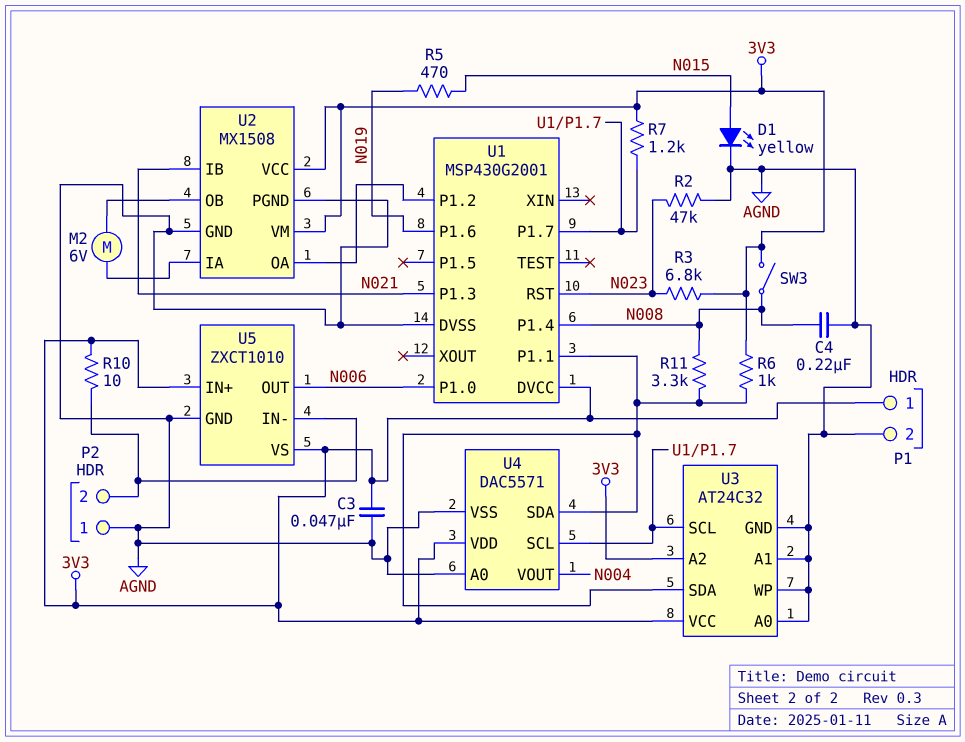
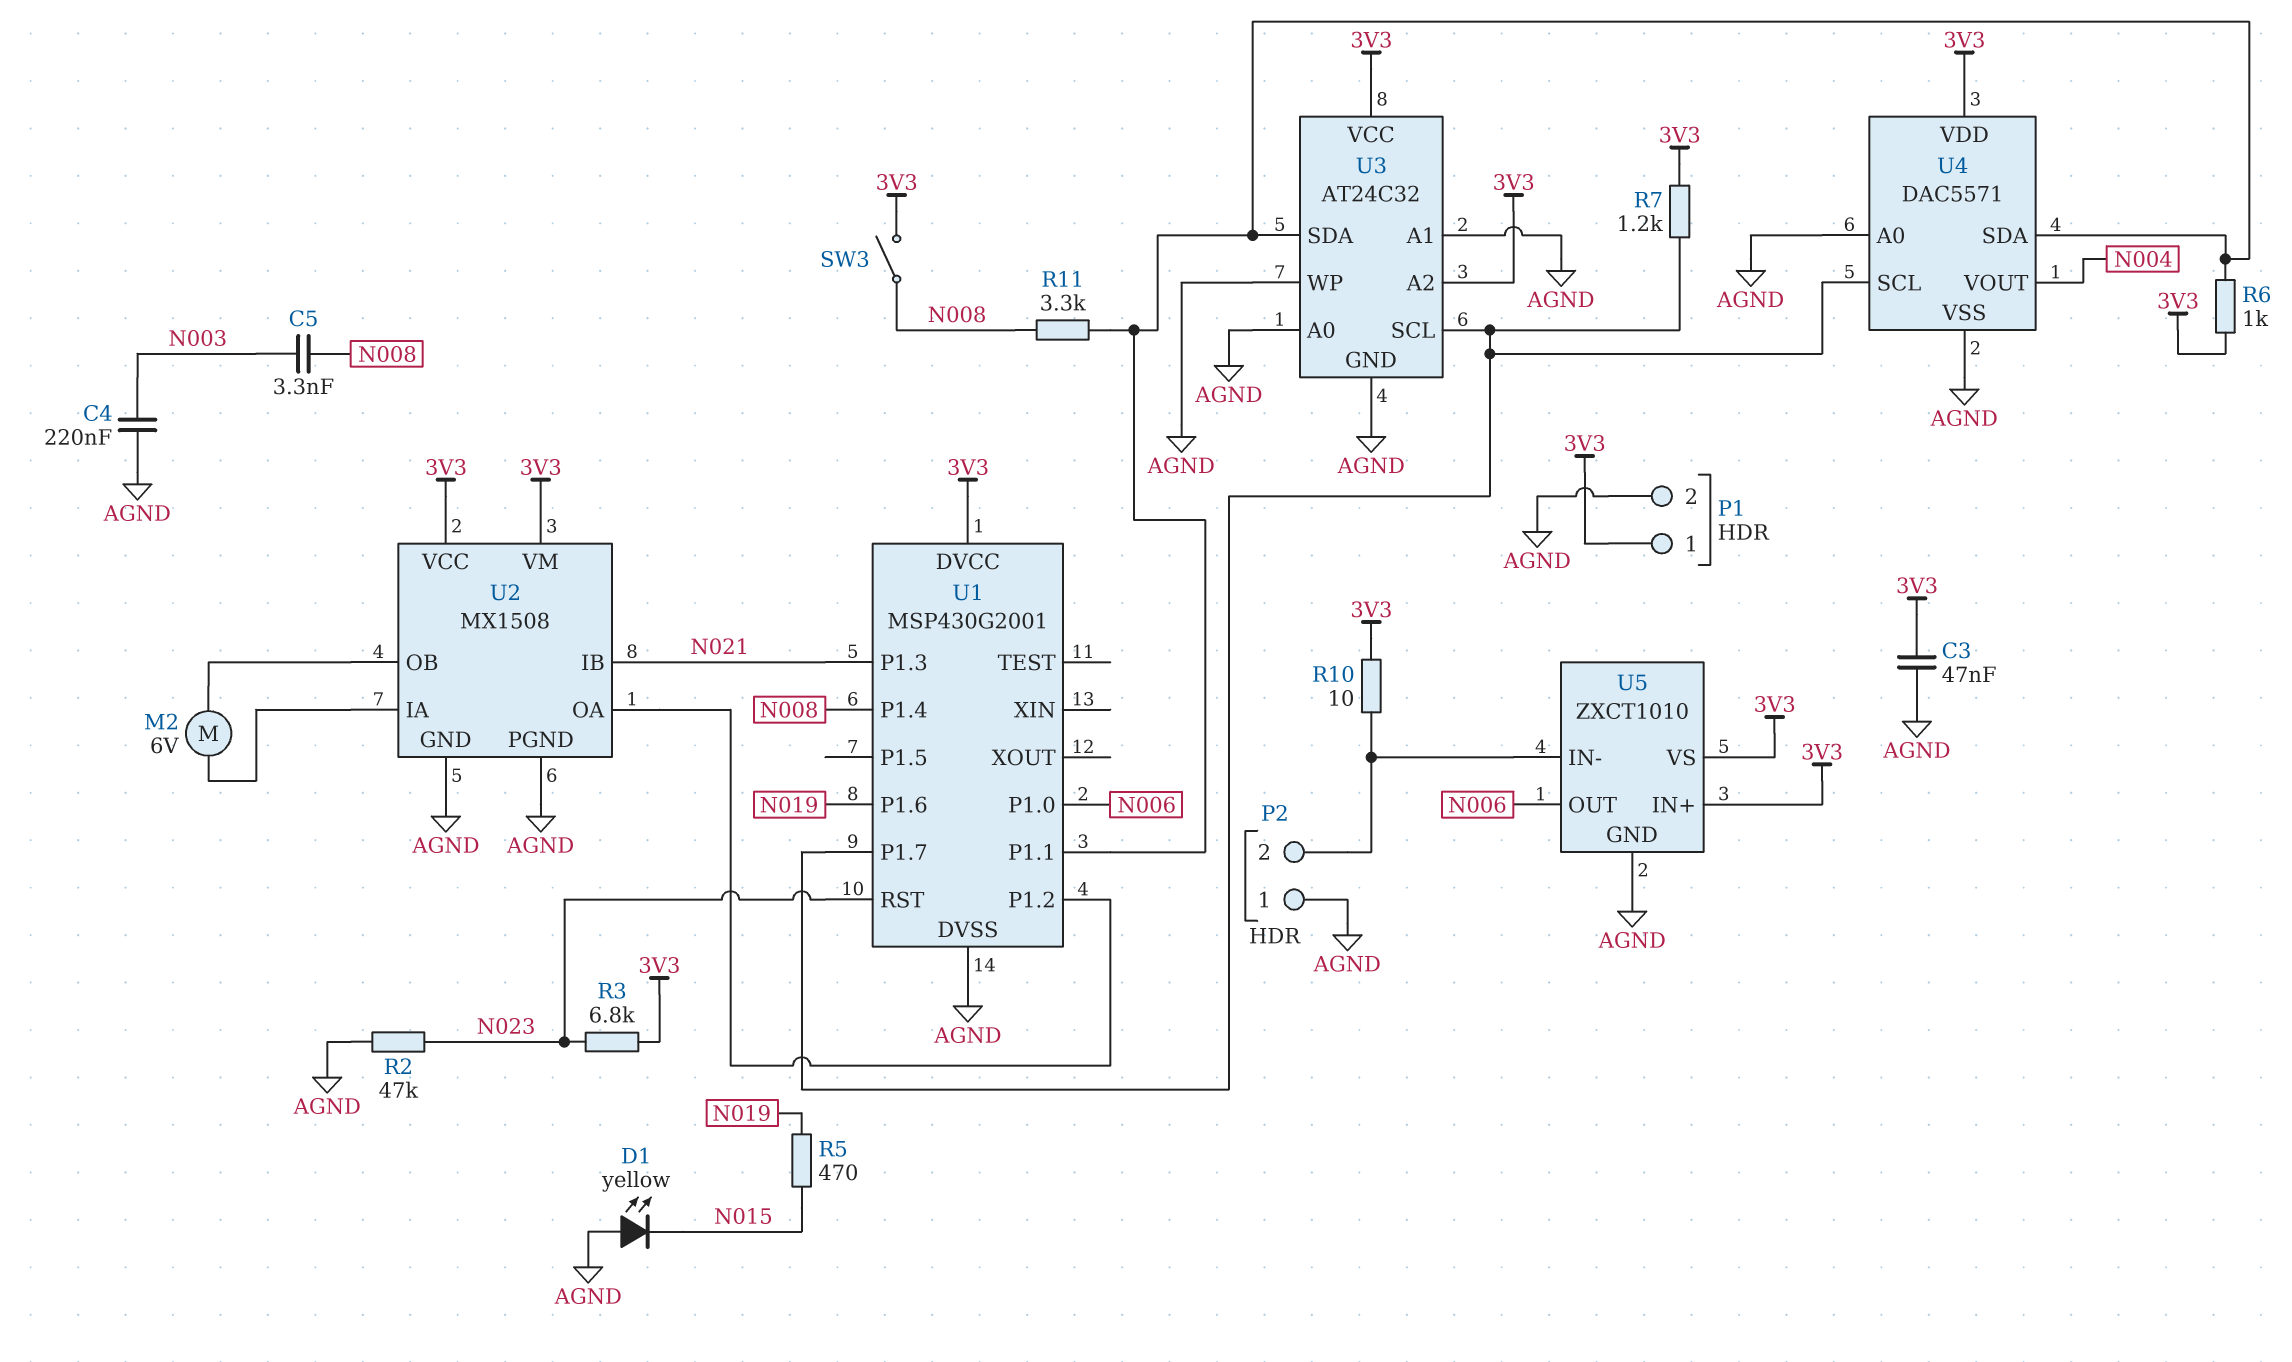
C4: 220nF (AGND, N008) -> 220nF (AGND, N003)
C5: none -> 3.3nF (N003, N008)
D1: LED yellow (A N015, K AGND) -> LED yellow (A AGND, K N015)

